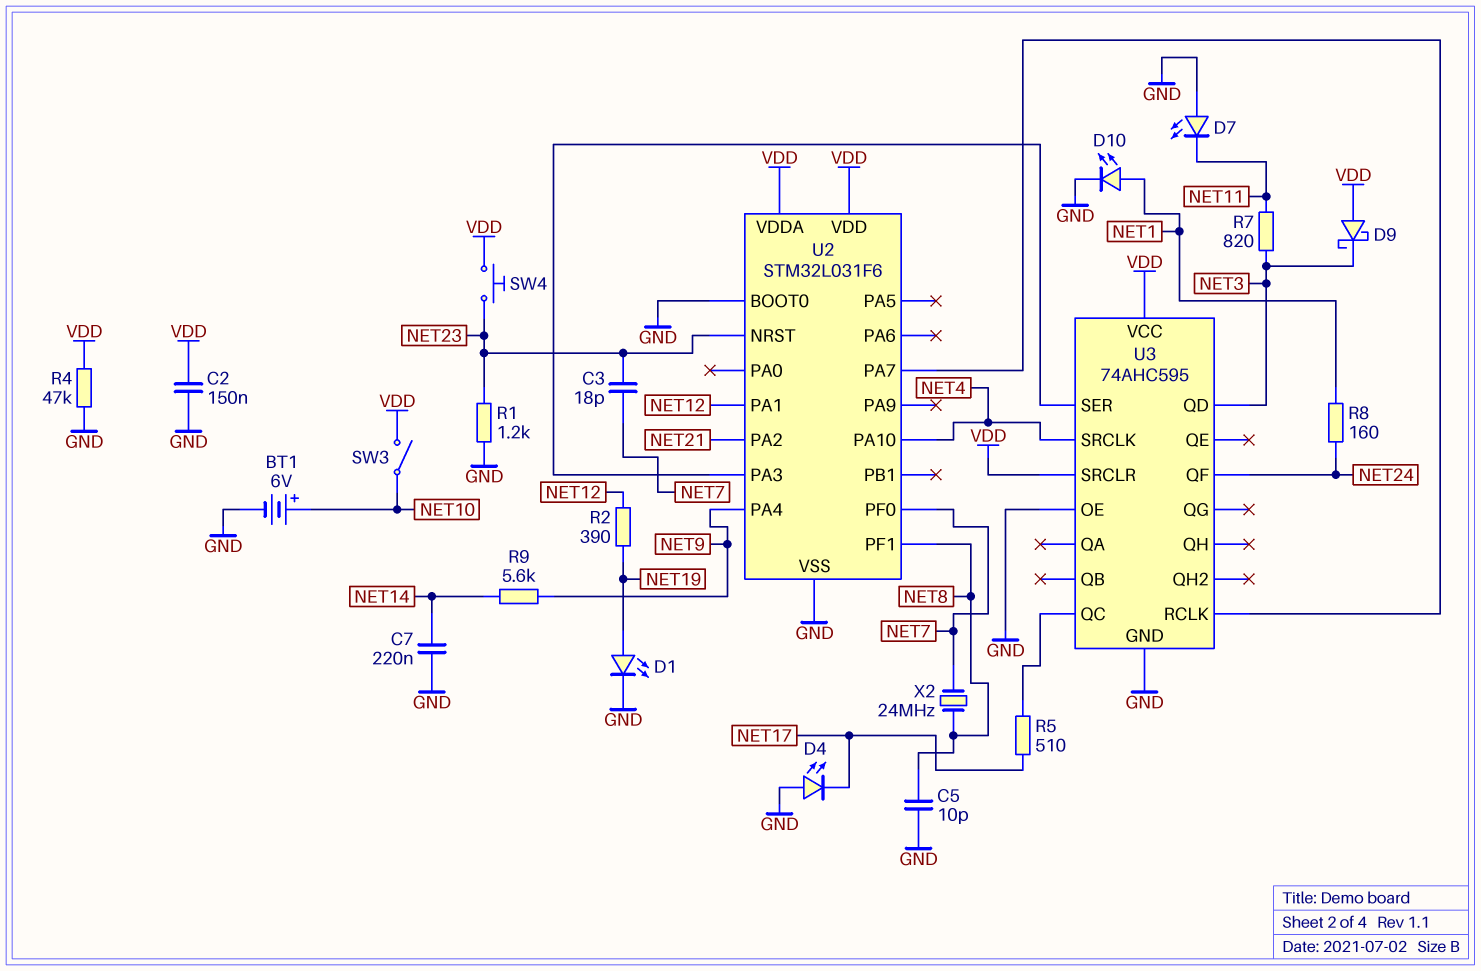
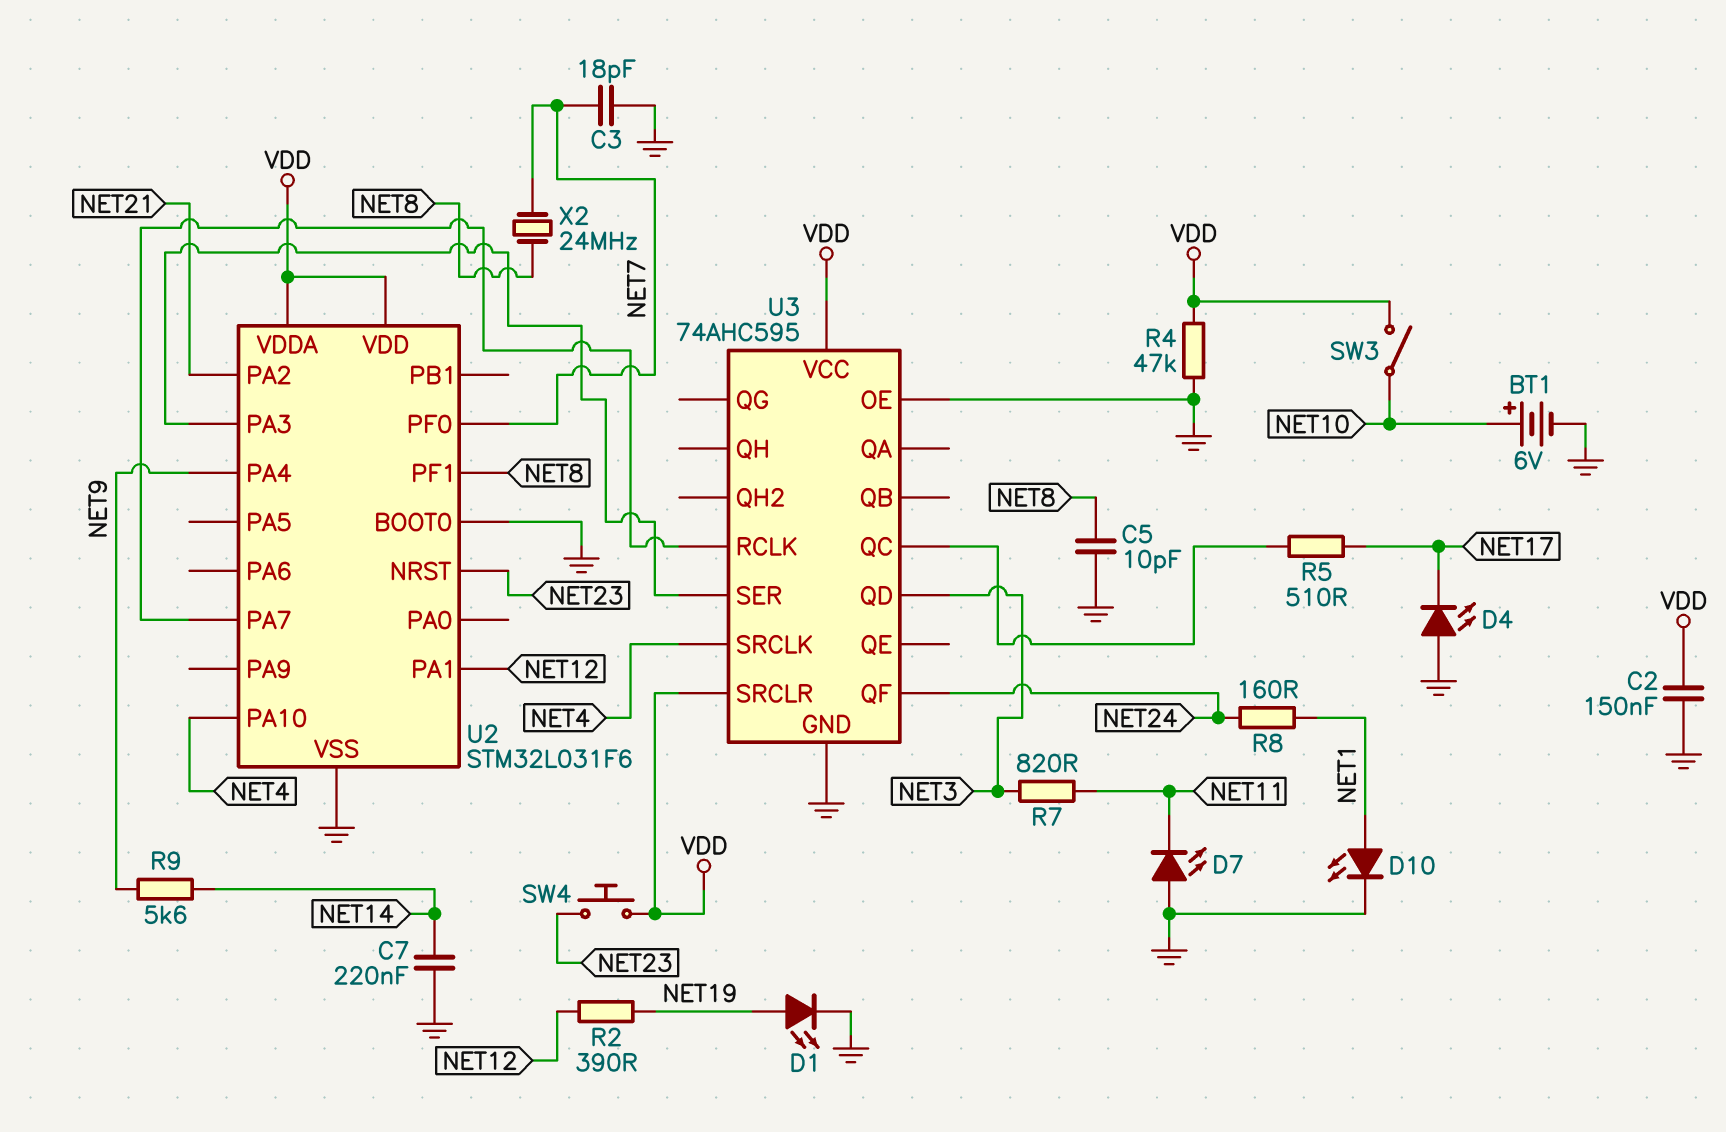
C3: 18pF (NET7, NET23) -> 18pF (GND, NET7)
D9: schottky (A VDD, K NET3) -> none
R1: 1.2k (GND, NET23) -> none

